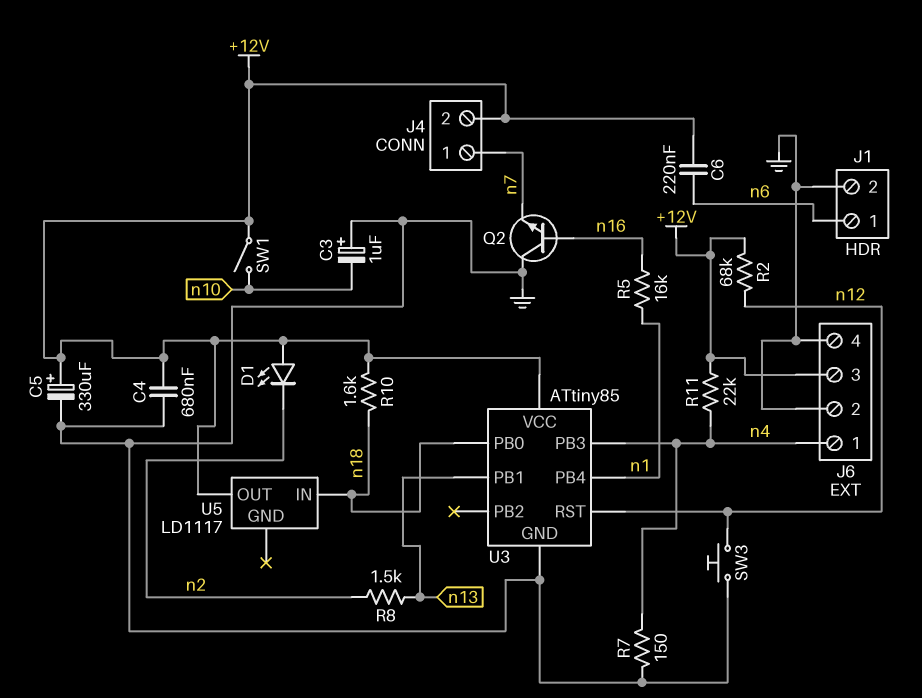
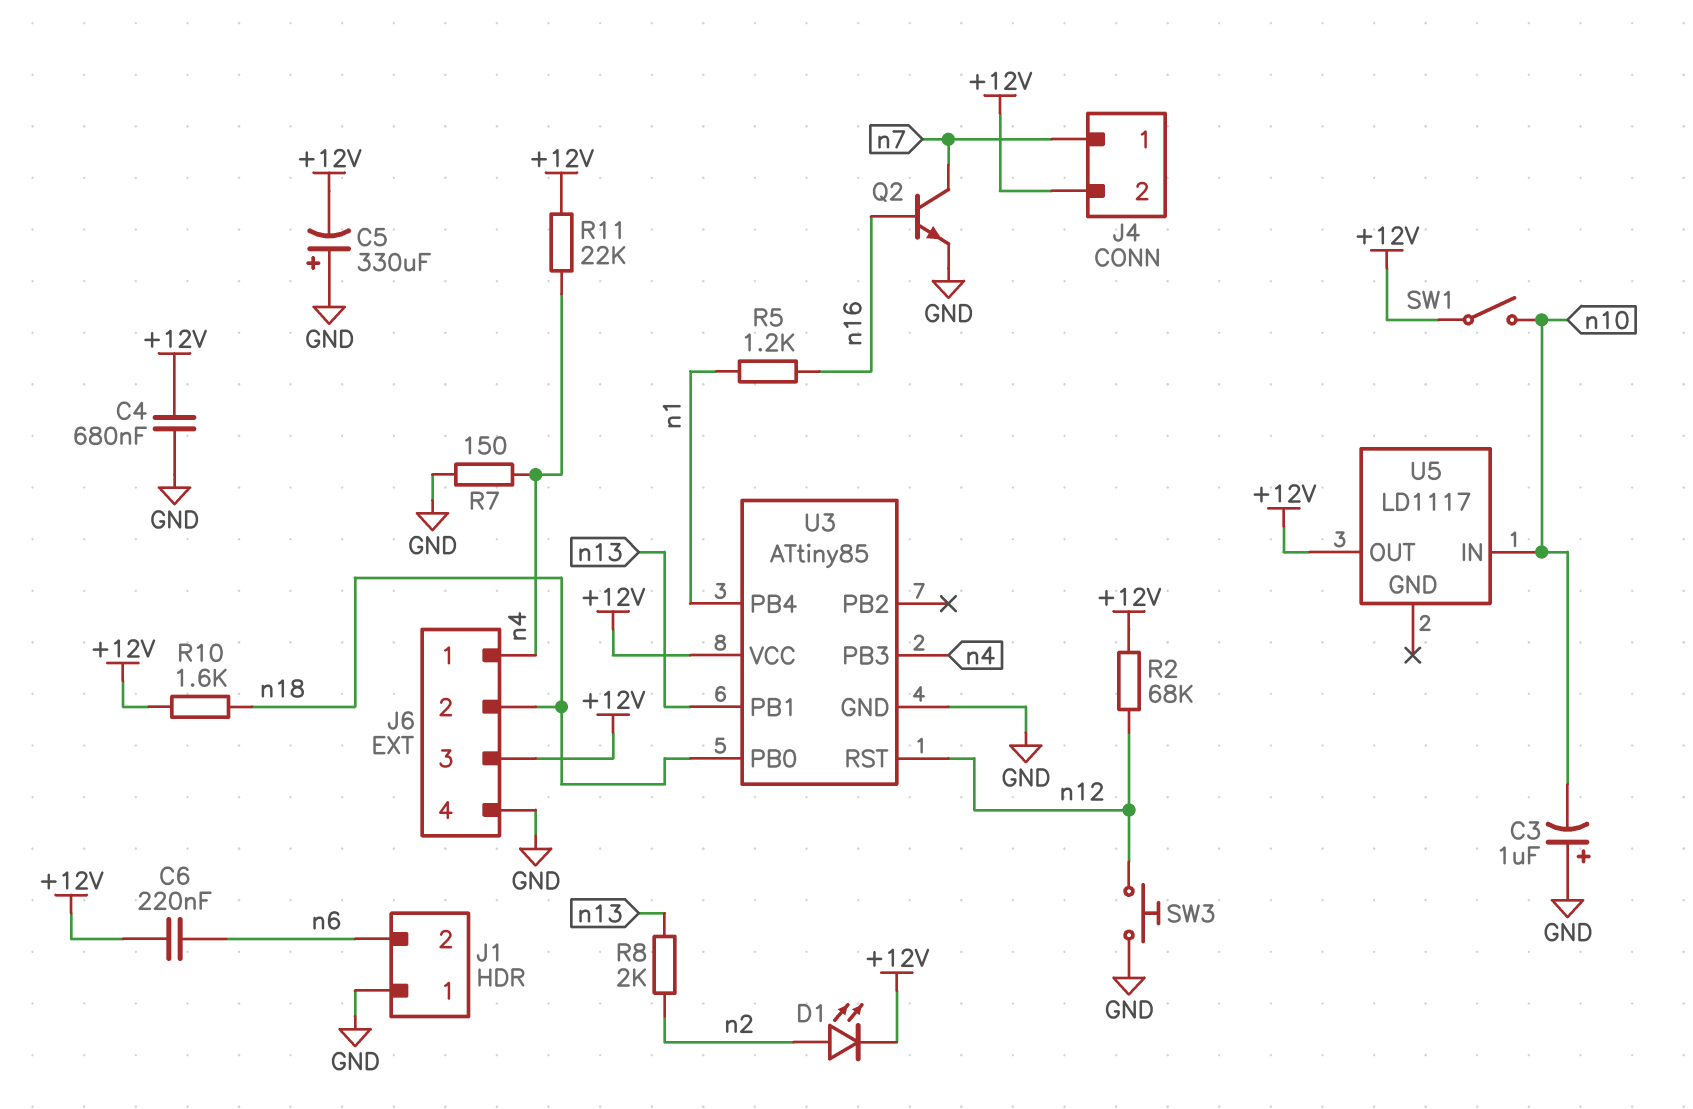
C5: 330uF (plus +12V, minus GND) -> 330uF (plus GND, minus +12V)
D1: LED (A +12V, K n2) -> LED (A n2, K +12V)
J1 pin 1: n6 -> GND
J1 pin 2: GND -> n6
J6 pin 2: GND -> n18
Q2: NPN (B n16, C GND, E n7) -> NPN (B n16, C n7, E GND)
R5: 16k (n1, n16) -> 1.2k (n1, n16)
R8: 1.5k (n2, n13) -> 2k (n2, n13)
U5 pin IN: n18 -> n10

